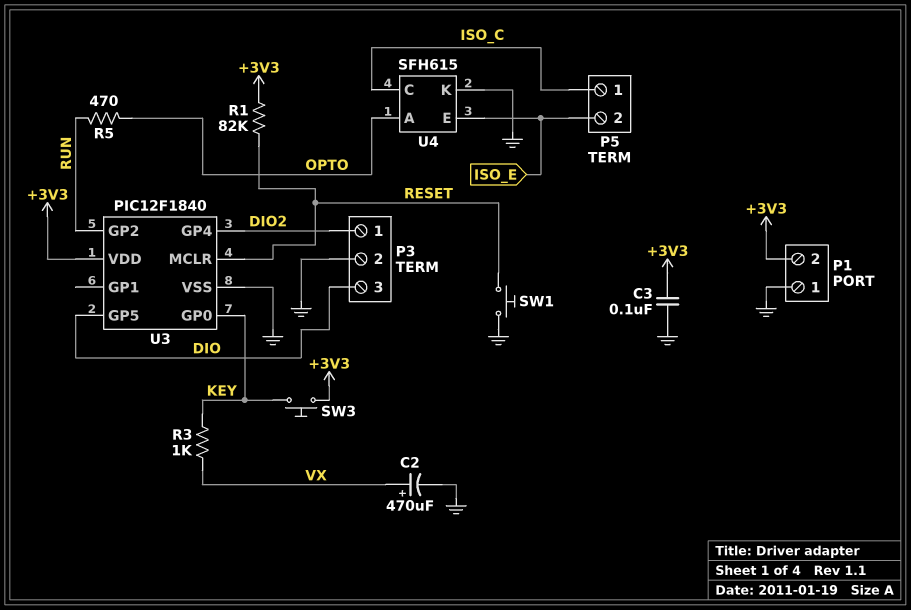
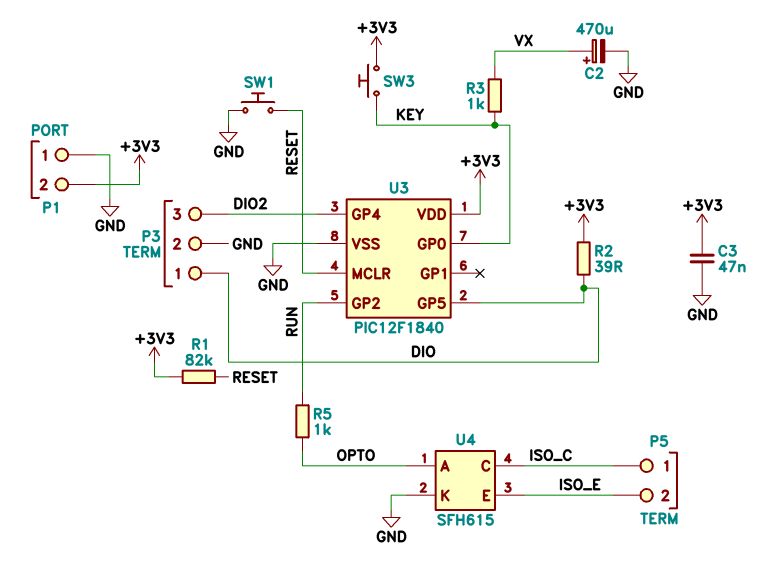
C3: 100nF (+3V3, GND) -> 47nF (+3V3, GND)
P3 pin 1: DIO2 -> DIO
P3 pin 3: DIO -> DIO2
R2: none -> 39 (+3V3, DIO)
R5: 470 (OPTO, RUN) -> 1k (OPTO, RUN)

